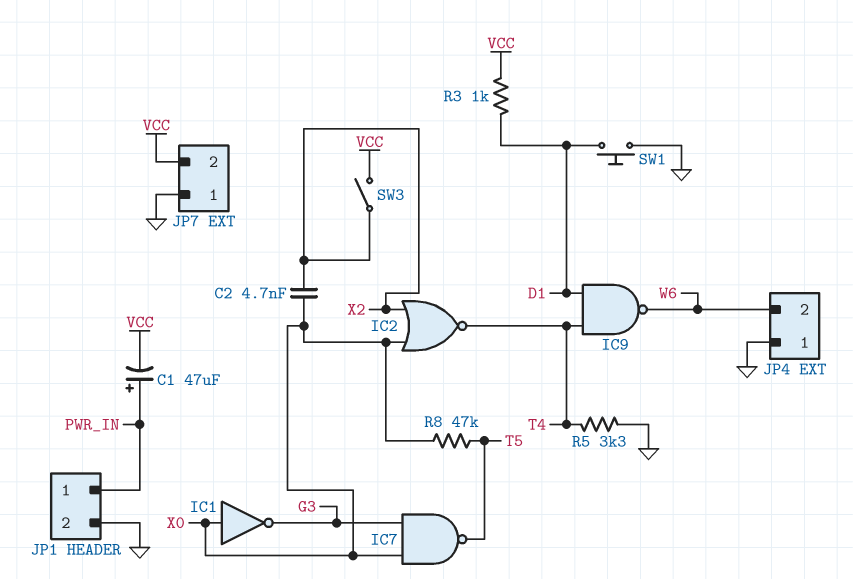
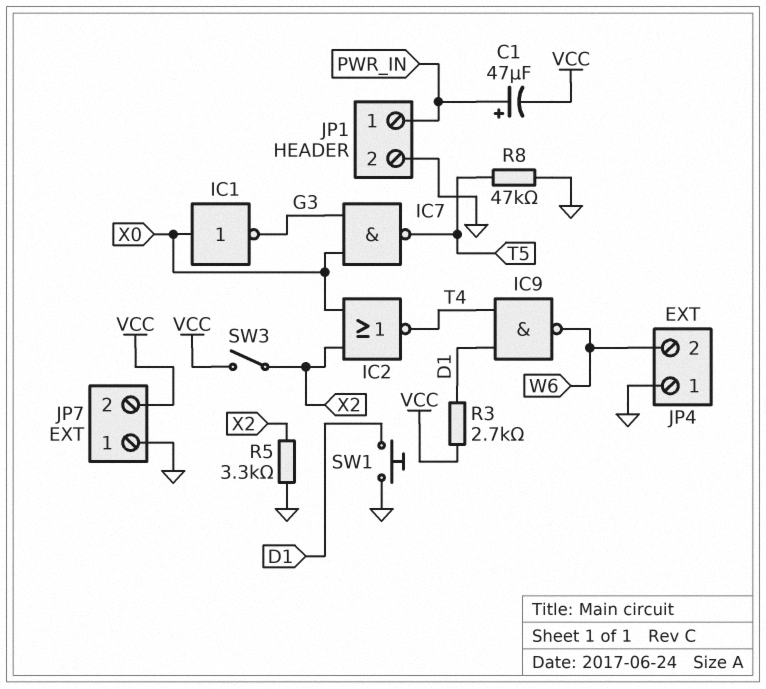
C2: 4.7nF (X0, X2) -> none
R3: 1k (D1, VCC) -> 2.7k (D1, VCC)
R5: 3.3k (GND, T4) -> 3.3k (GND, X2)
R8: 47k (T5, X0) -> 47k (GND, T5)

